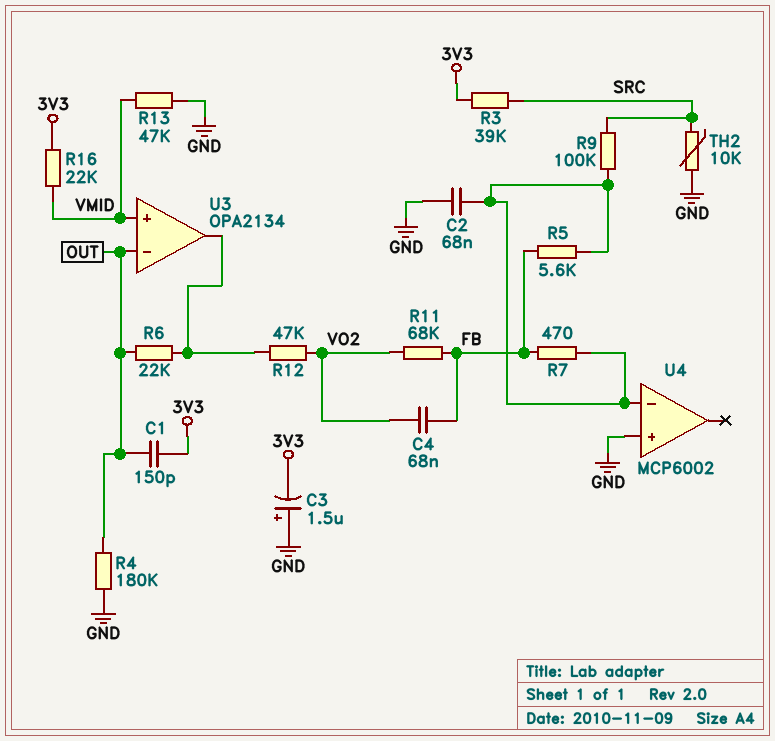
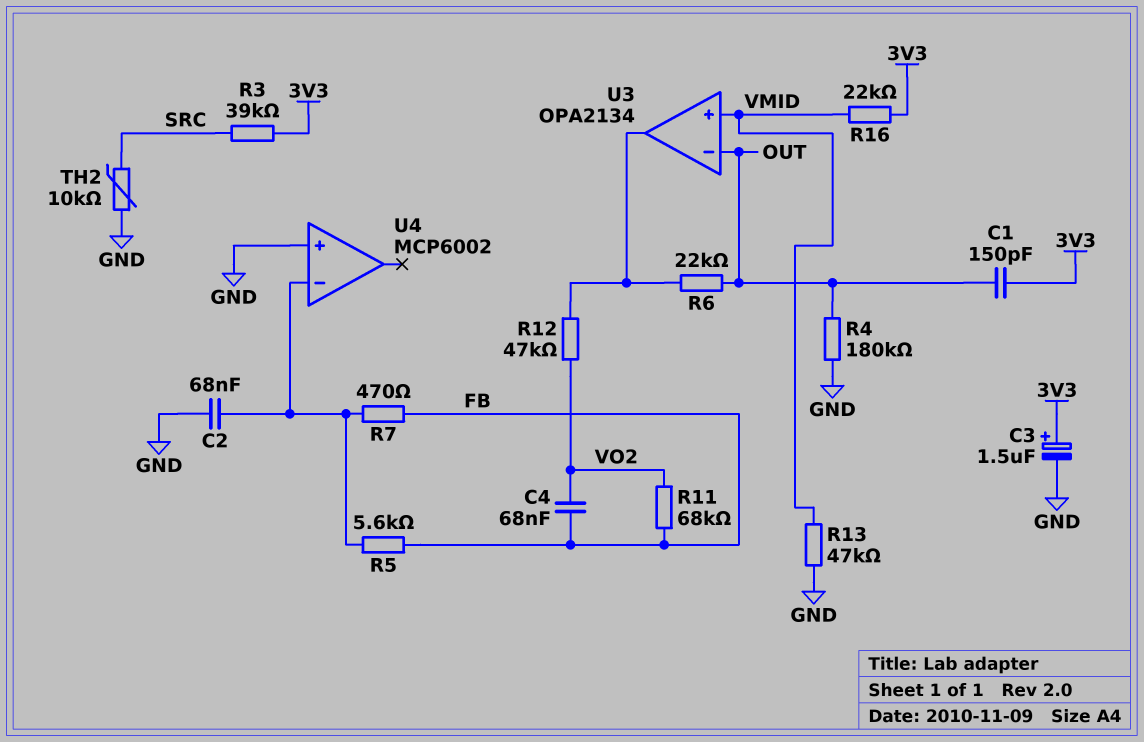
C3: 1.5uF (plus GND, minus 3V3) -> 1.5uF (plus 3V3, minus GND)
R9: 100k (SRC, U4/in-) -> none

